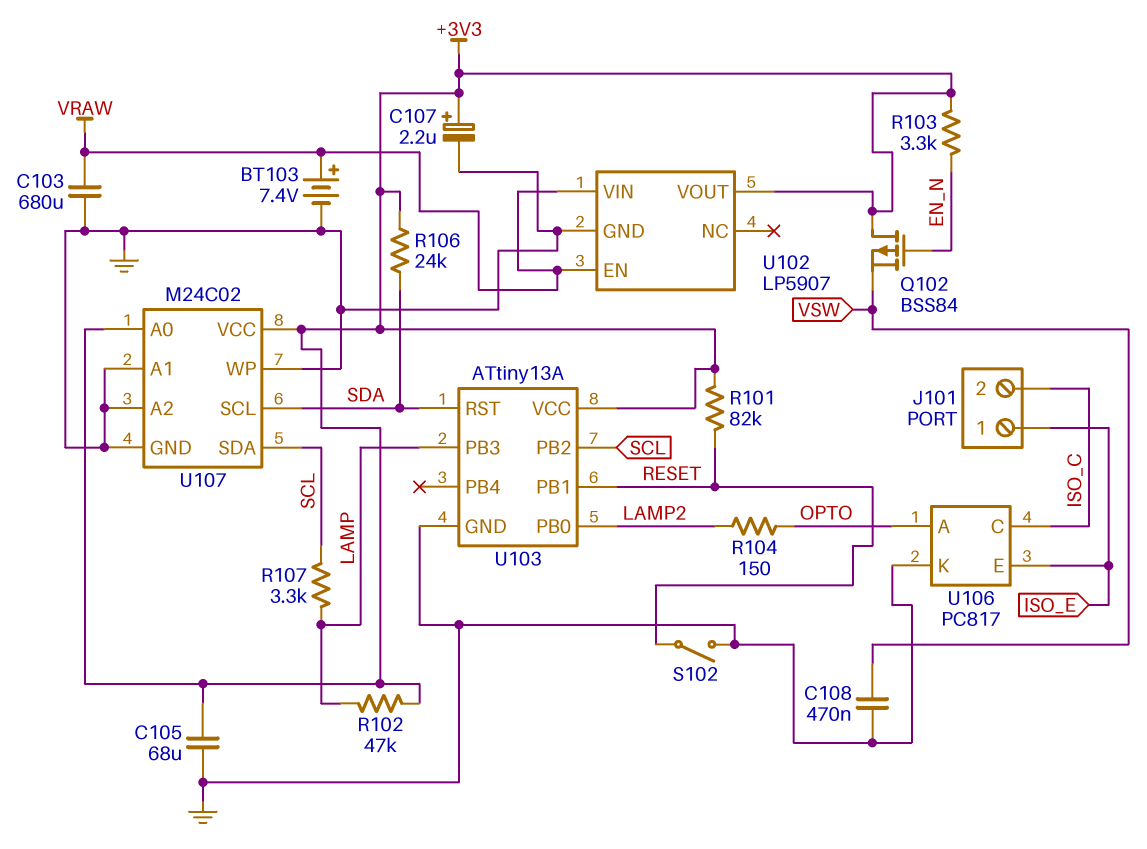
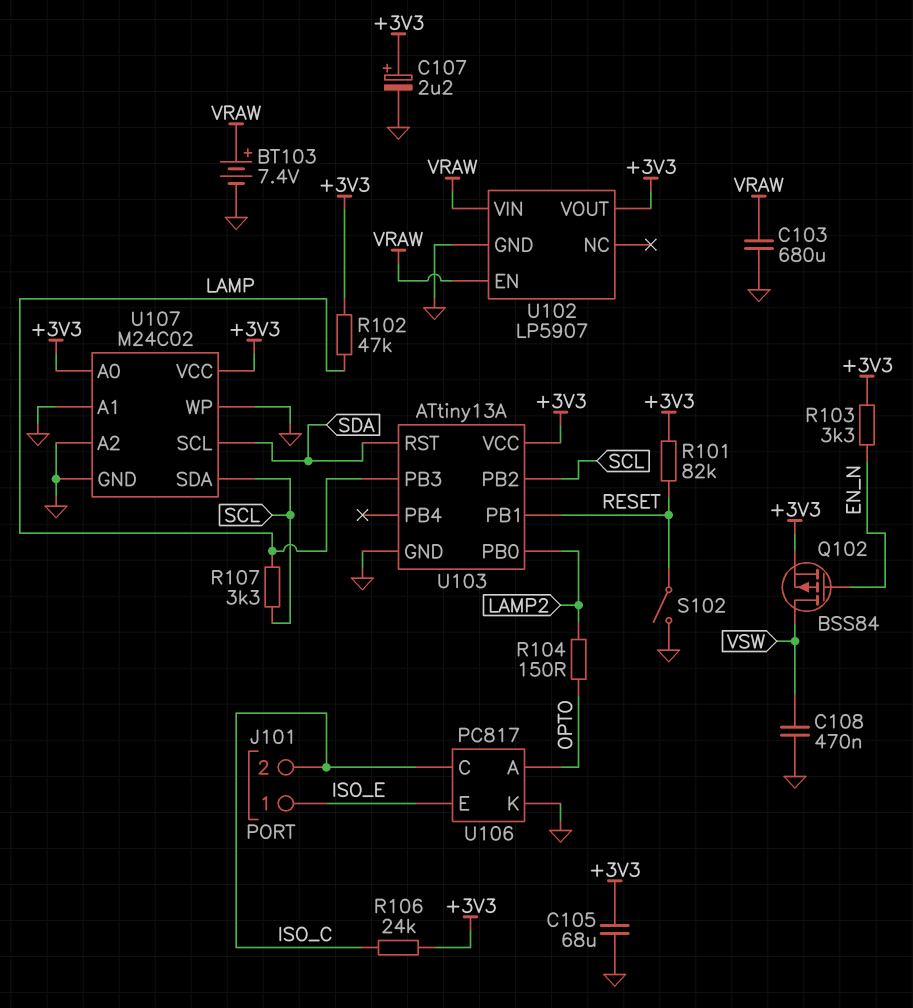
Q102: PMOS BSS84 (G EN_N, D +3V3, S VSW) -> PMOS BSS84 (G EN_N, D VSW, S +3V3)
R106: 24k (+3V3, SDA) -> 24k (+3V3, ISO_C)

